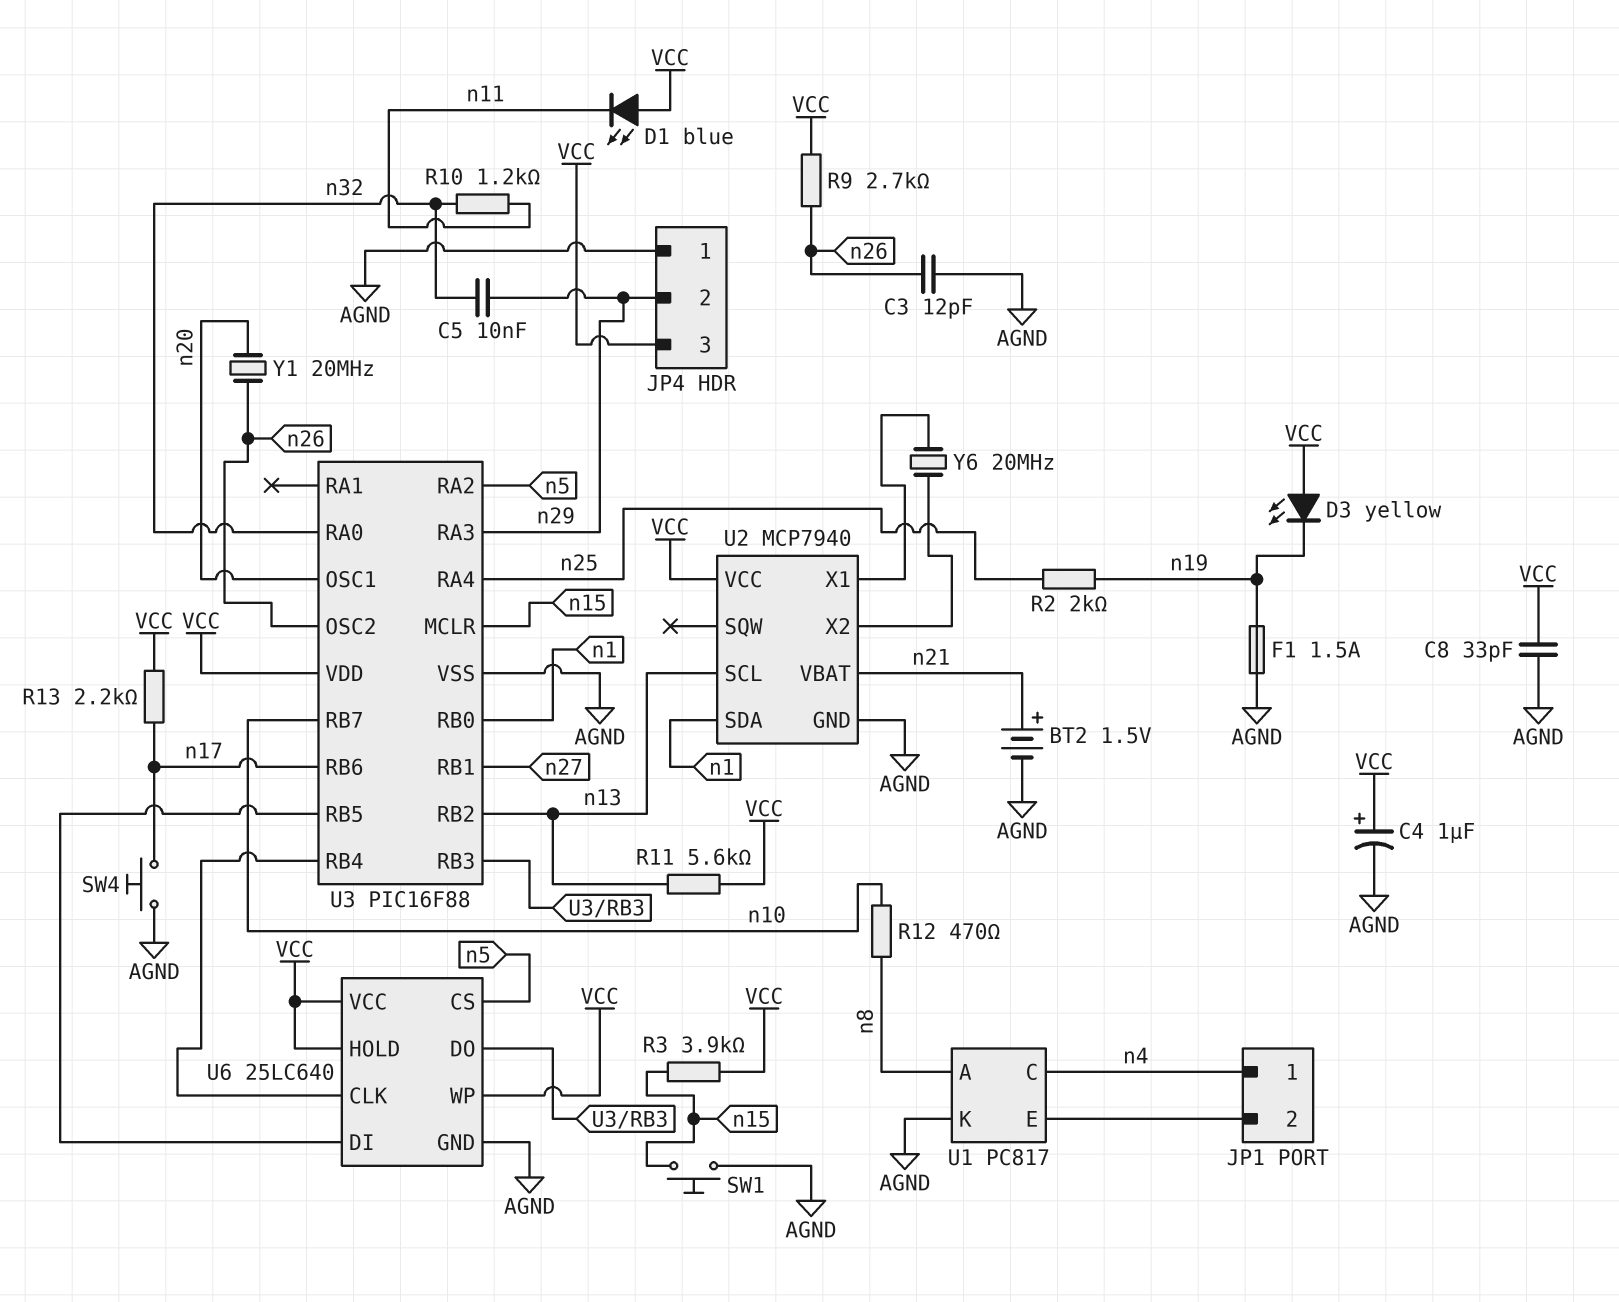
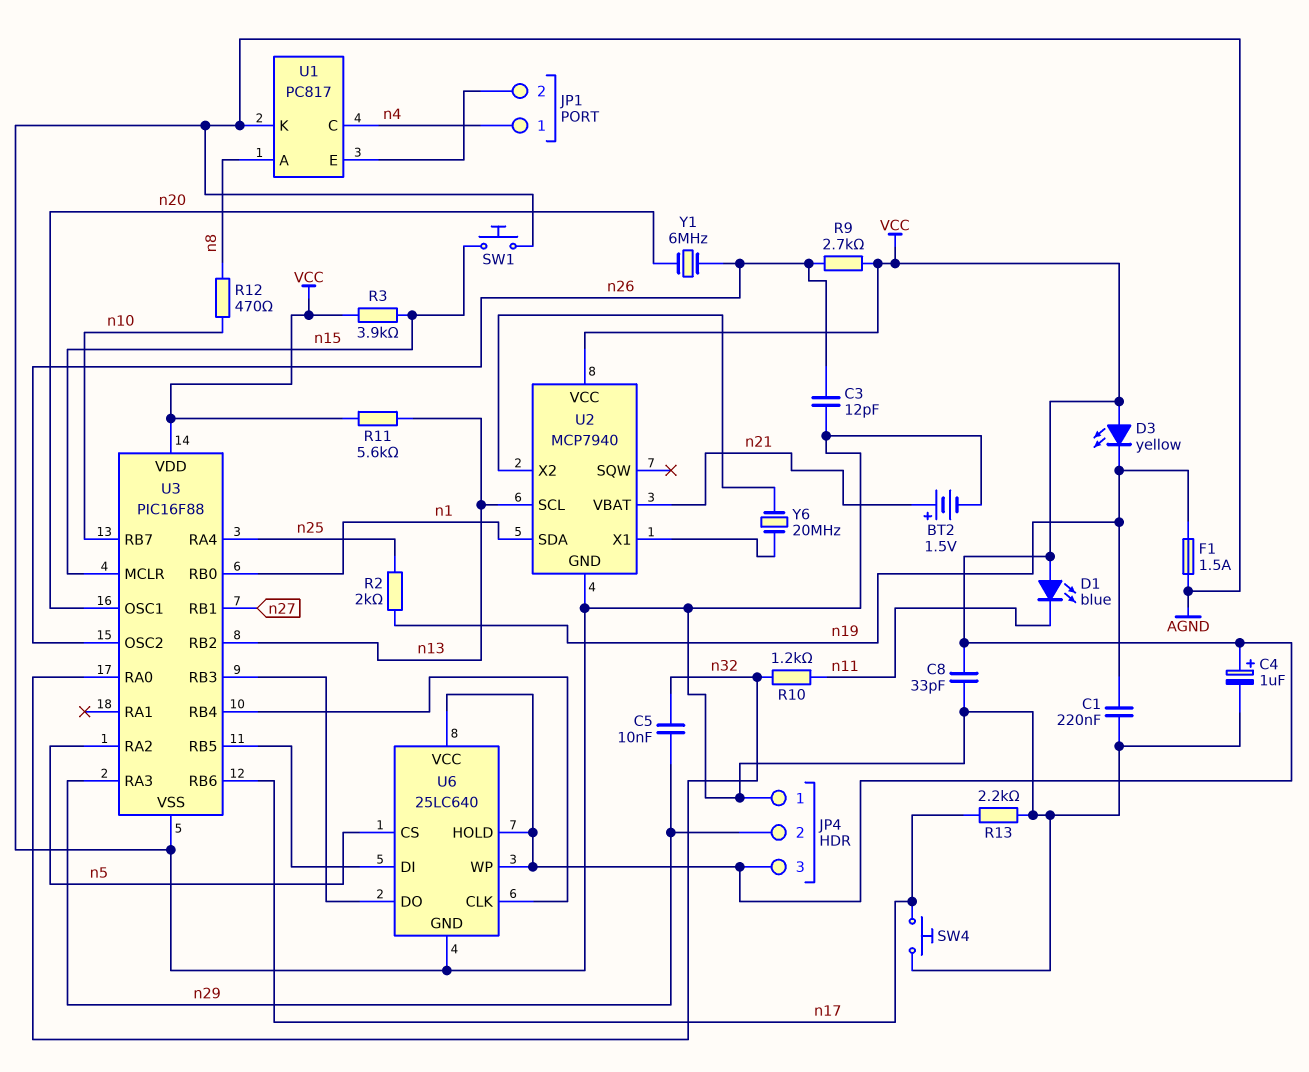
C1: none -> 220nF (AGND, n19)
R13: 2.2k (VCC, n17) -> 2.2k (AGND, n17)
Y1: 20MHz (n20, n26) -> 6MHz (n20, n26)

